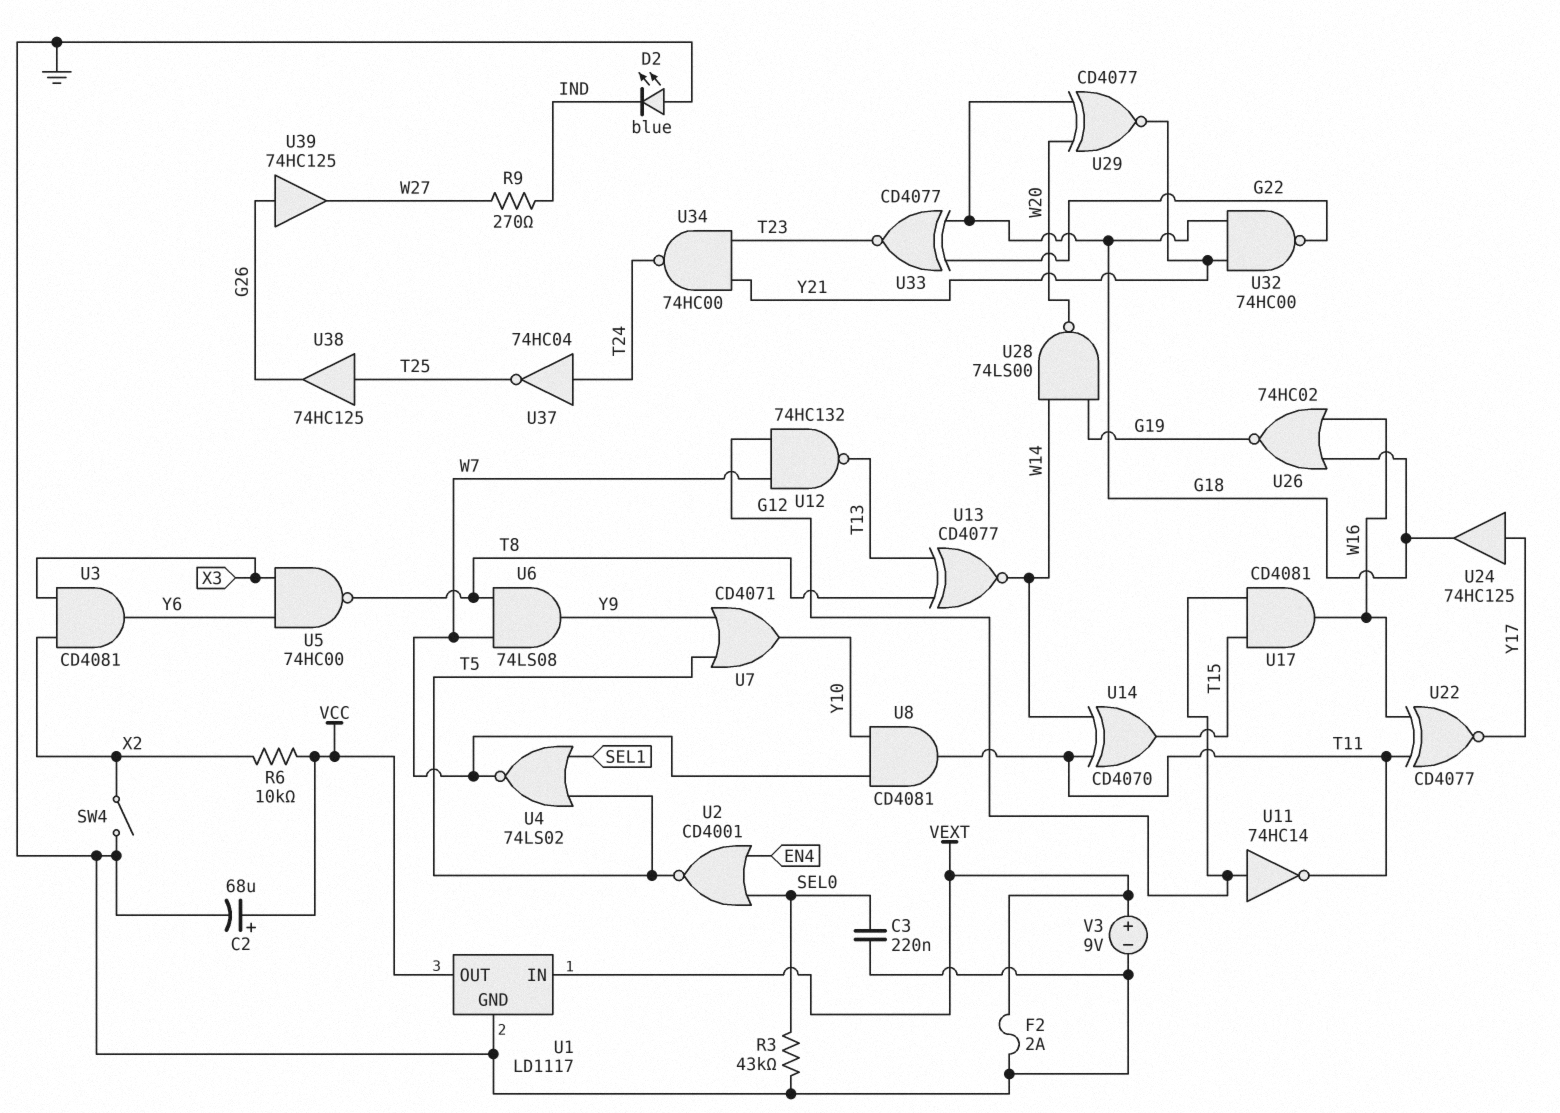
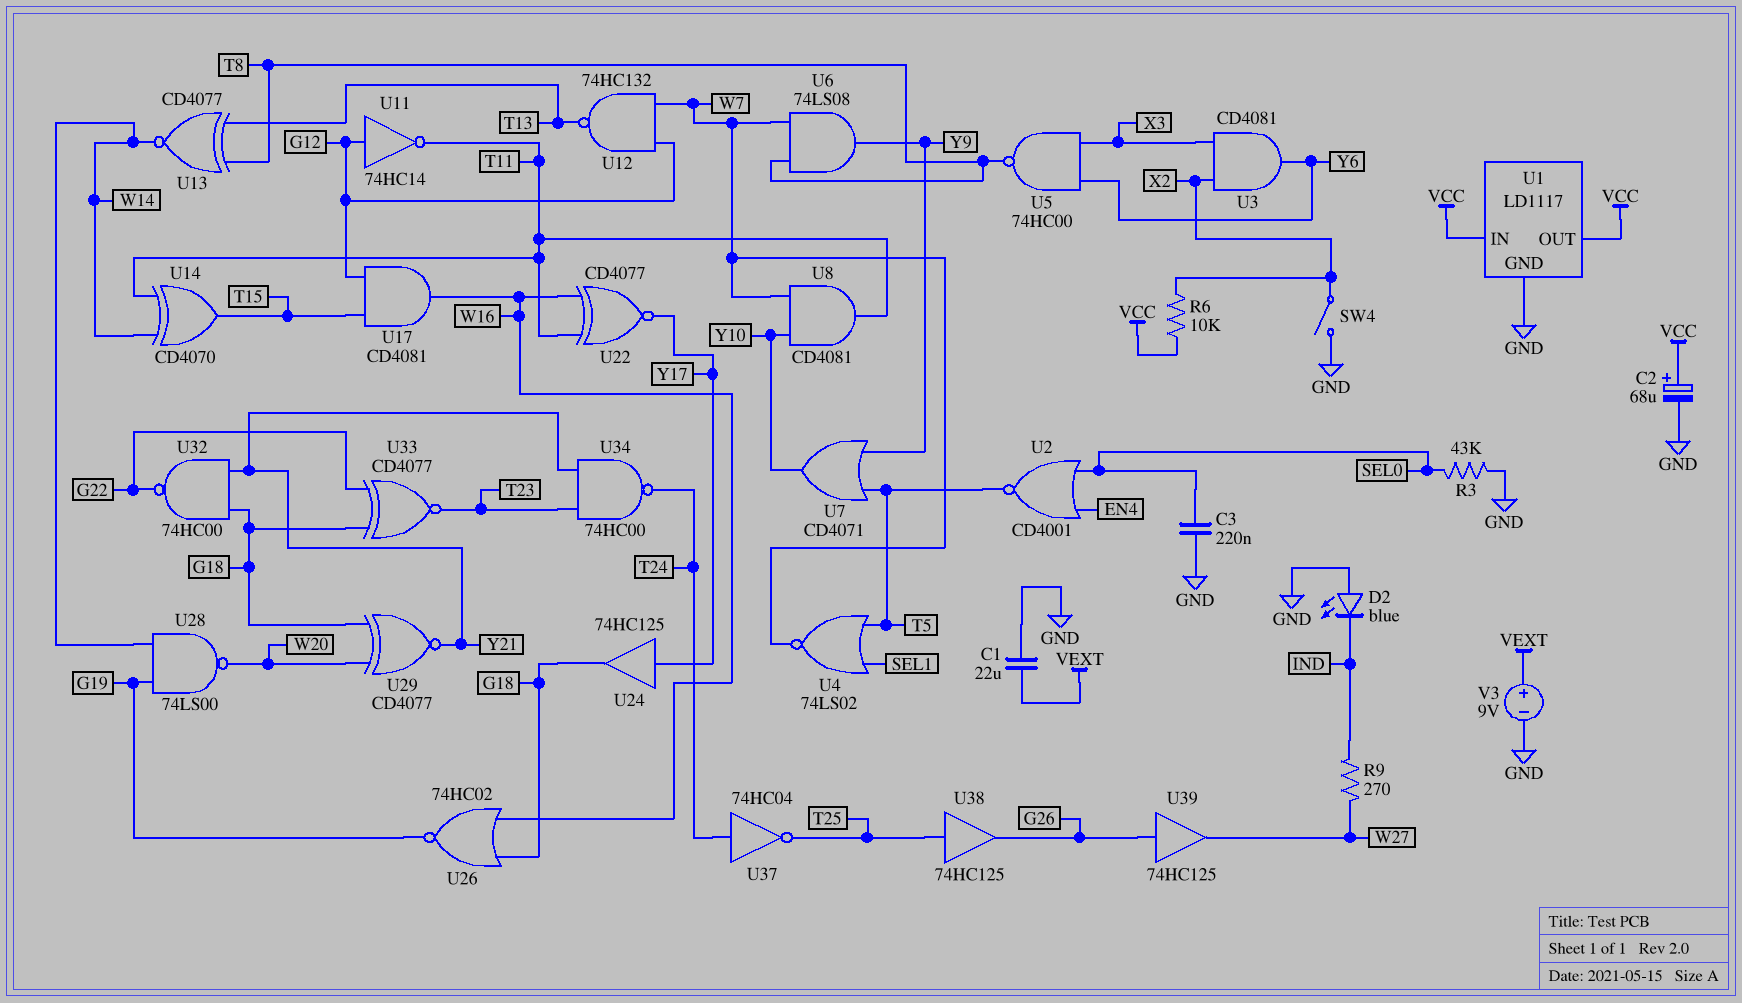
C1: none -> 22uF (GND, VEXT)
F2: 2A (GND, VEXT) -> none
U1 pin IN: VEXT -> VCC

